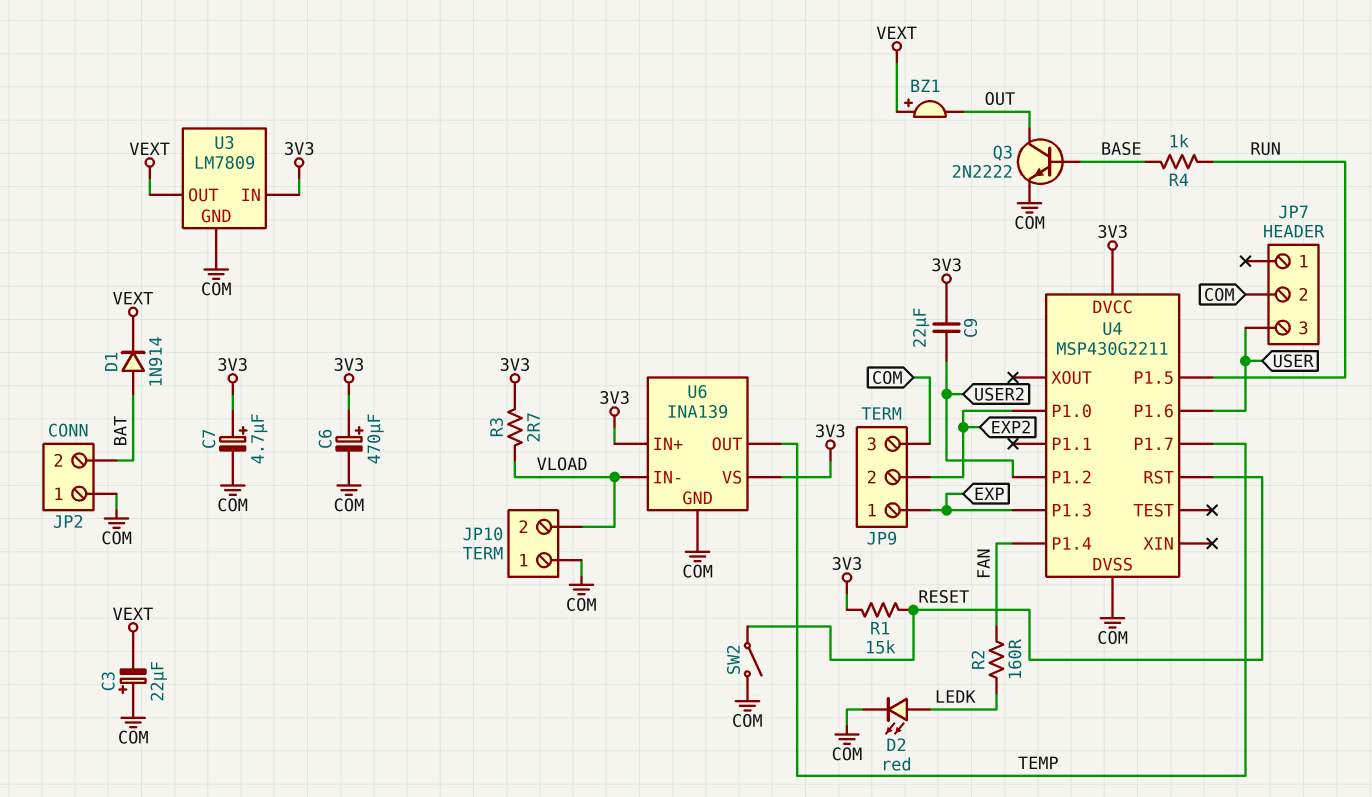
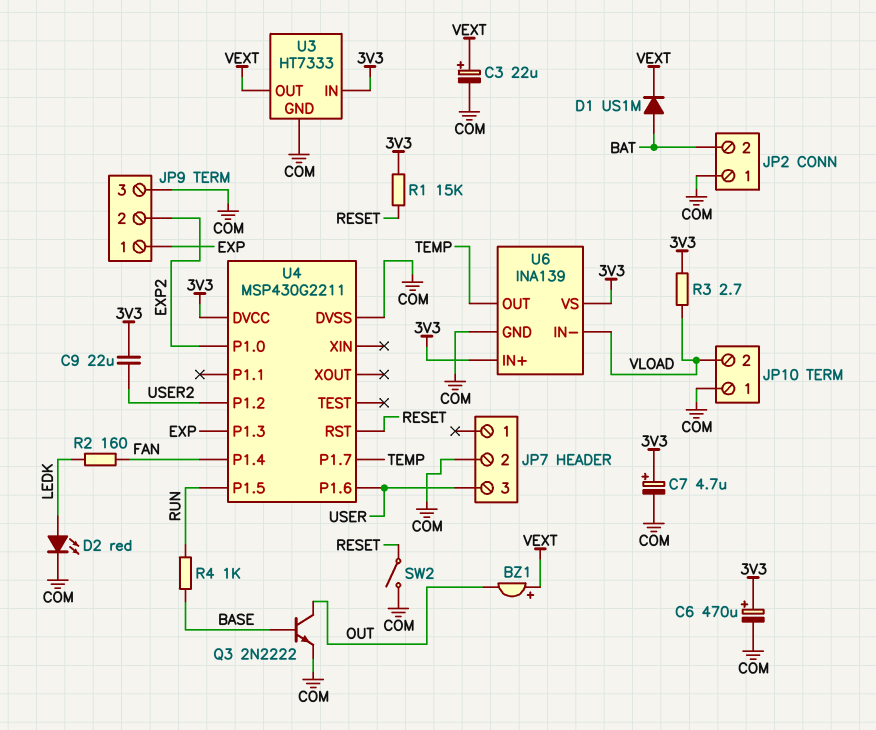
C3: 22uF (plus COM, minus VEXT) -> 22uF (plus VEXT, minus COM)
D1: diode 1N914 (A BAT, K VEXT) -> diode US1M (A BAT, K VEXT)
U3: LM7809 -> HT7333

